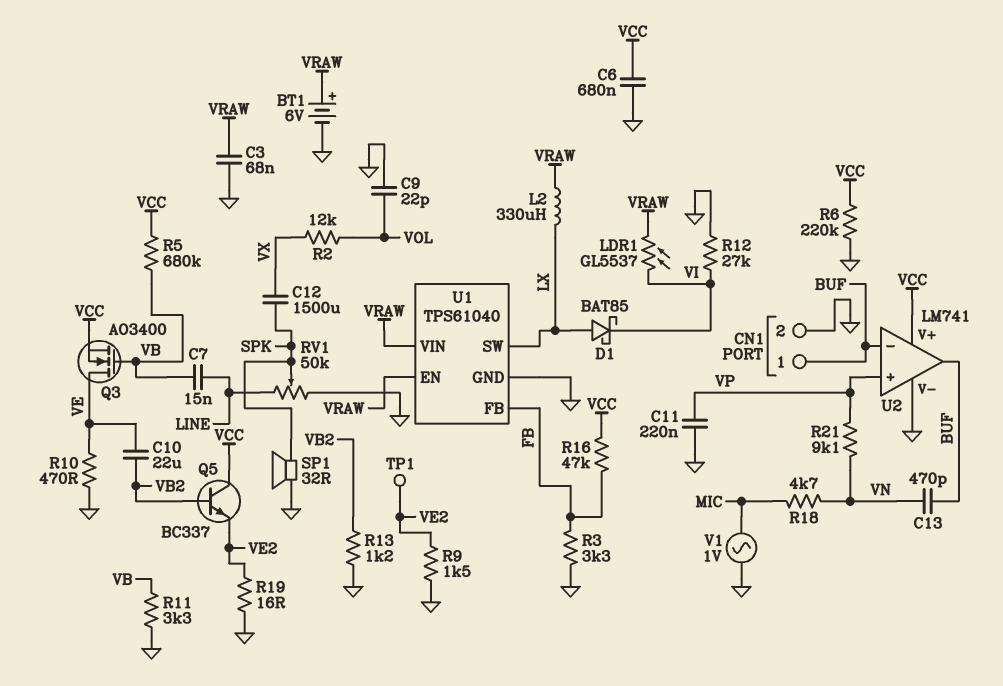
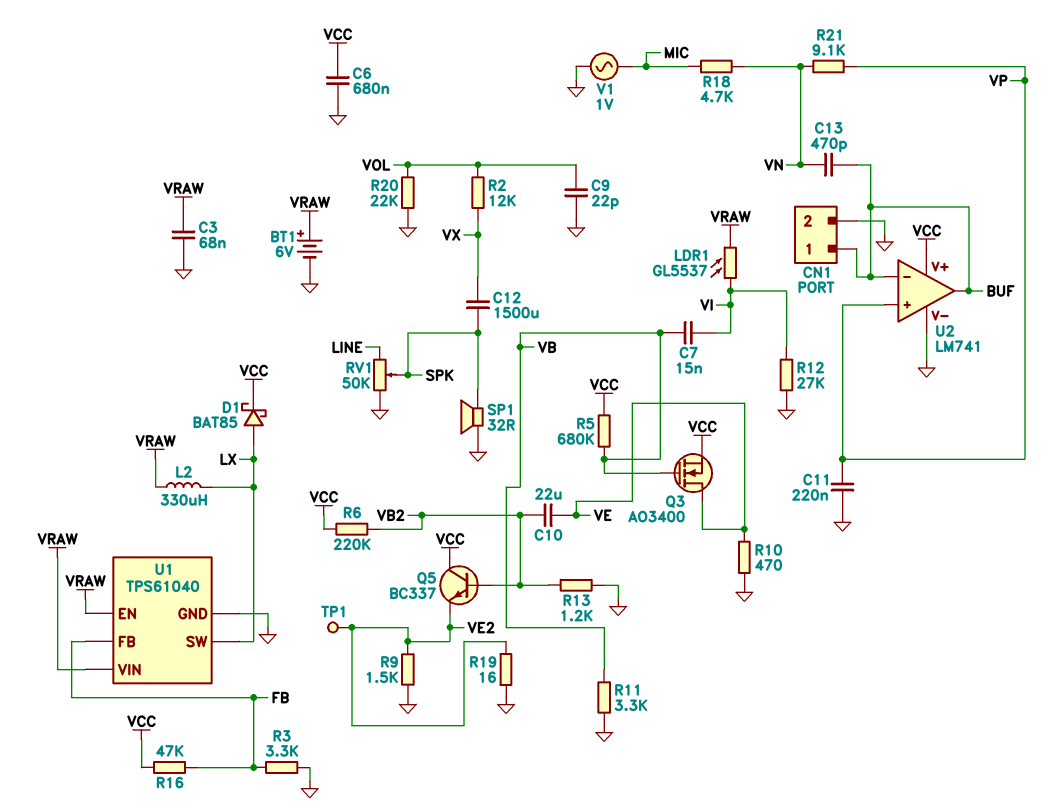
C7: 15nF (LINE, VB) -> 15nF (VB, VI)
D1: schottky BAT85 (A LX, K VI) -> schottky BAT85 (A LX, K VCC)
R6: 220k (GND, VCC) -> 220k (VB2, VCC)
R20: none -> 22k (GND, VOL)

